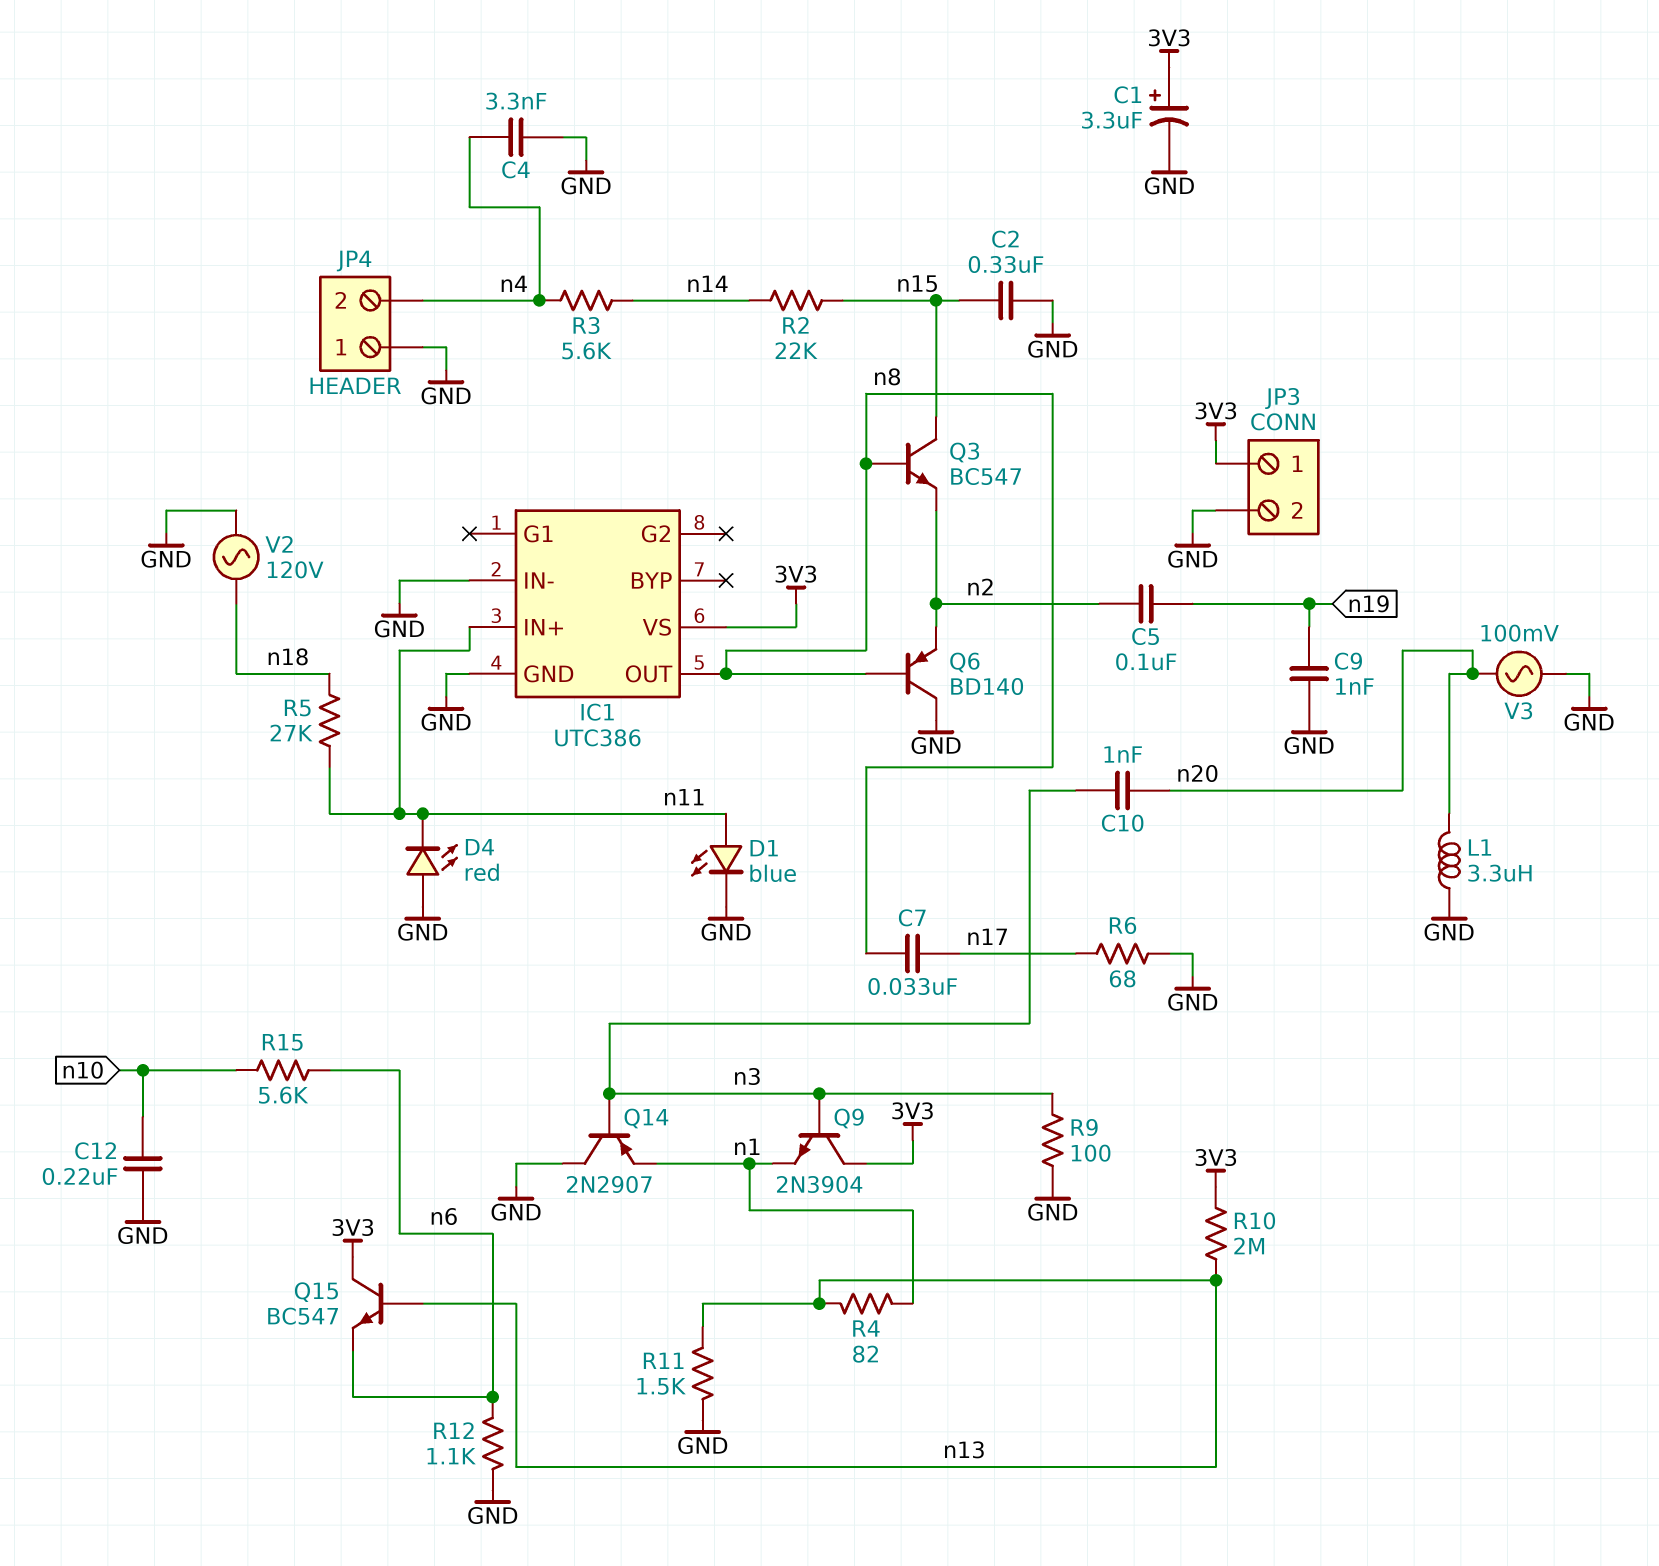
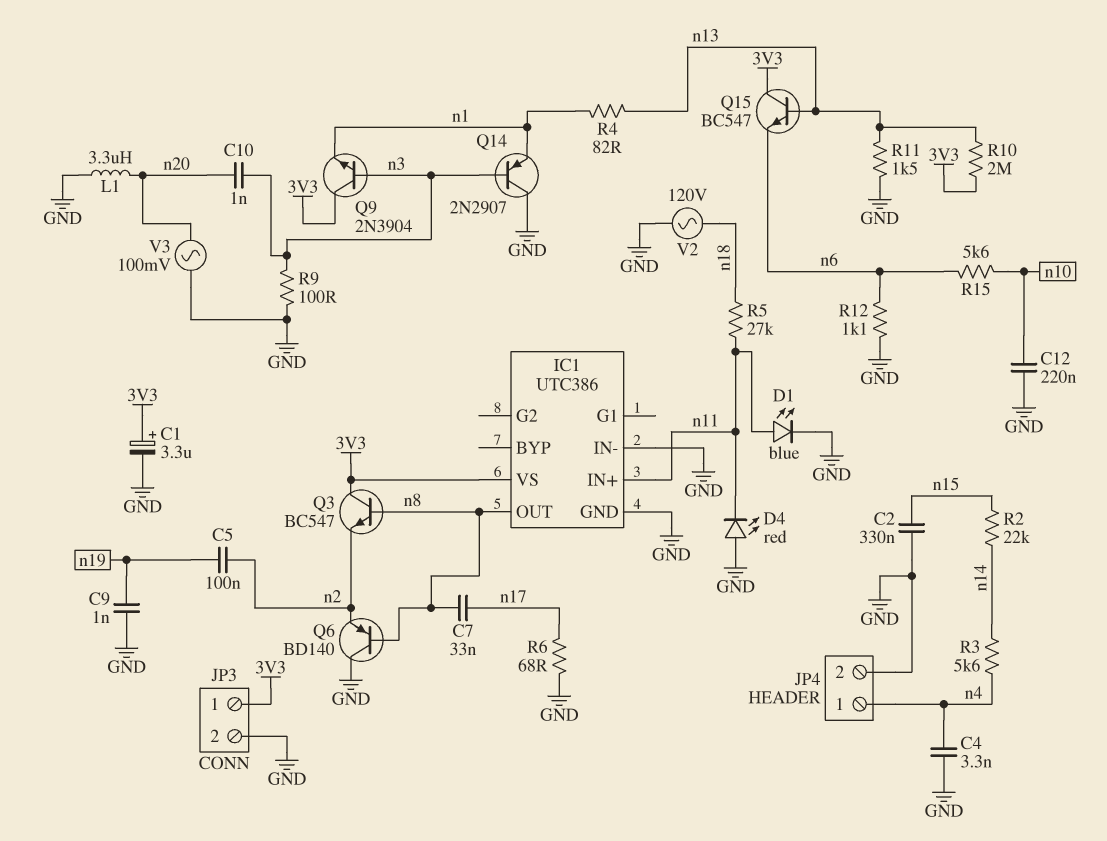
JP4 pin 1: GND -> n4
JP4 pin 2: n4 -> GND
Q3: NPN BC547 (B n8, C n15, E n2) -> NPN BC547 (B n8, C 3V3, E n2)

